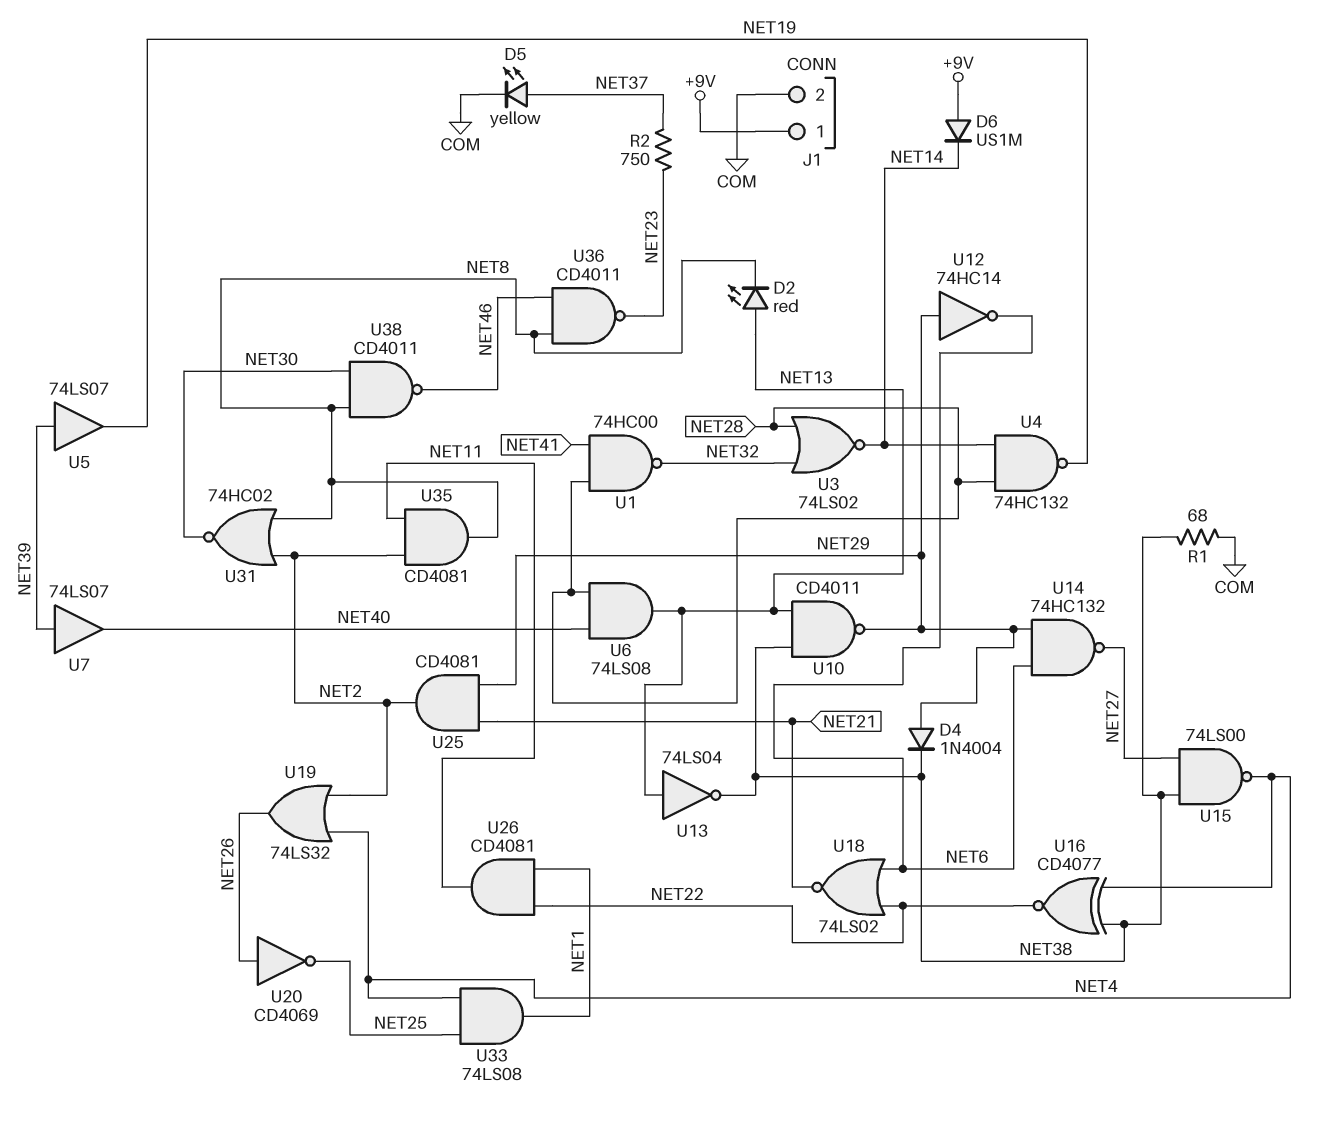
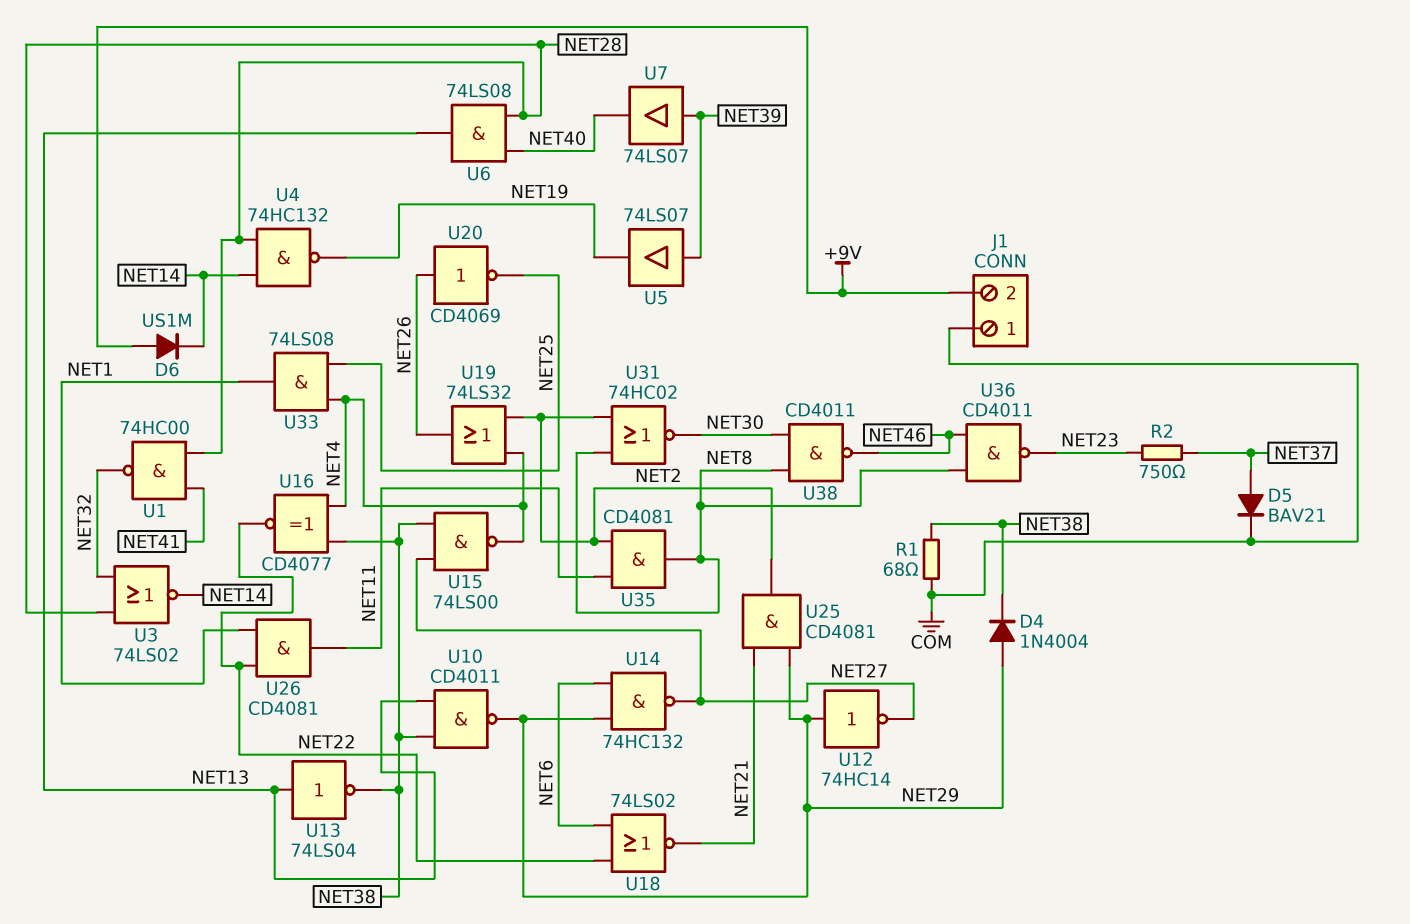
D2: LED red (A NET13, K NET8) -> none
D5: LED yellow (A NET37, K COM) -> diode BAV21 (A NET37, K COM)
J1 pin 1: +9V -> COM
J1 pin 2: COM -> +9V
U12: NOT 74HC14 (in NET29, out NET6) -> NOT 74HC14 (in NET29, out NET27)

